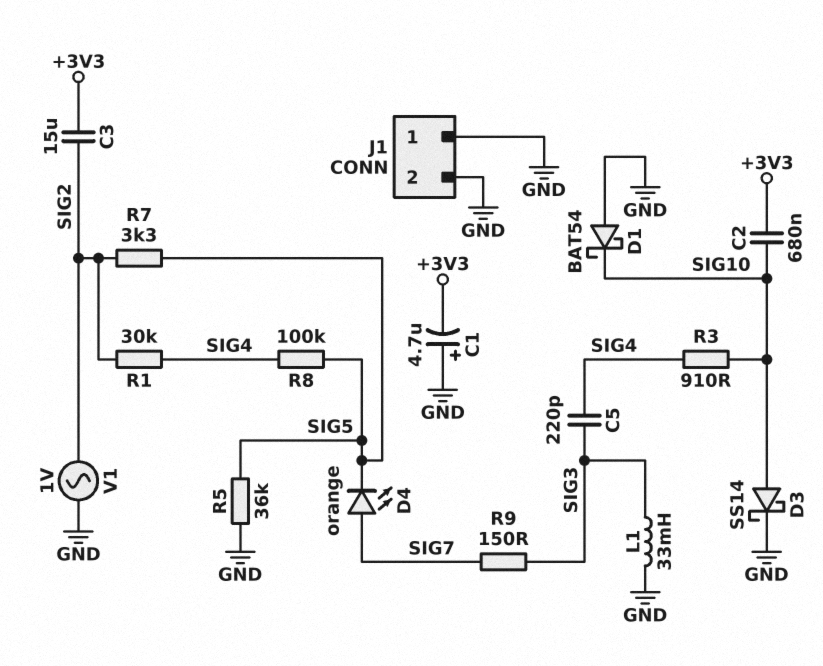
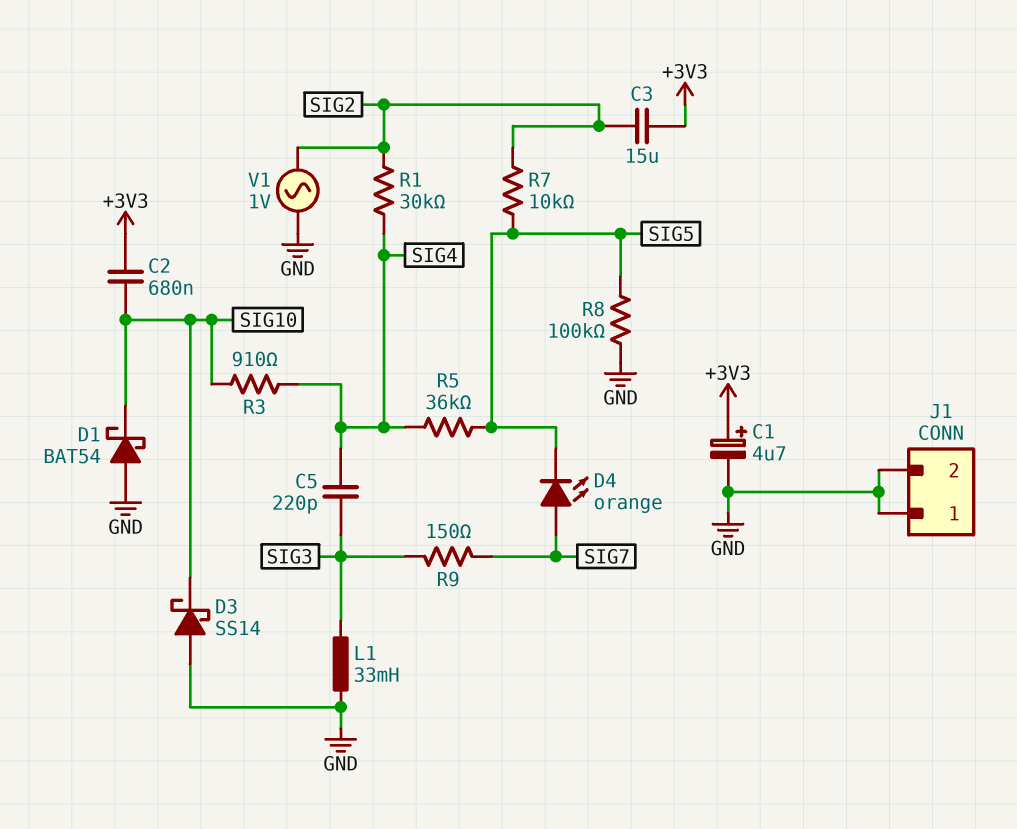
C1: 4.7uF (plus GND, minus +3V3) -> 4.7uF (plus +3V3, minus GND)
D3: schottky SS14 (A SIG10, K GND) -> schottky SS14 (A GND, K SIG10)
R5: 36k (GND, SIG5) -> 36k (SIG4, SIG5)
R7: 3.3k (SIG2, SIG5) -> 10k (SIG2, SIG5)
R8: 100k (SIG4, SIG5) -> 100k (GND, SIG5)

